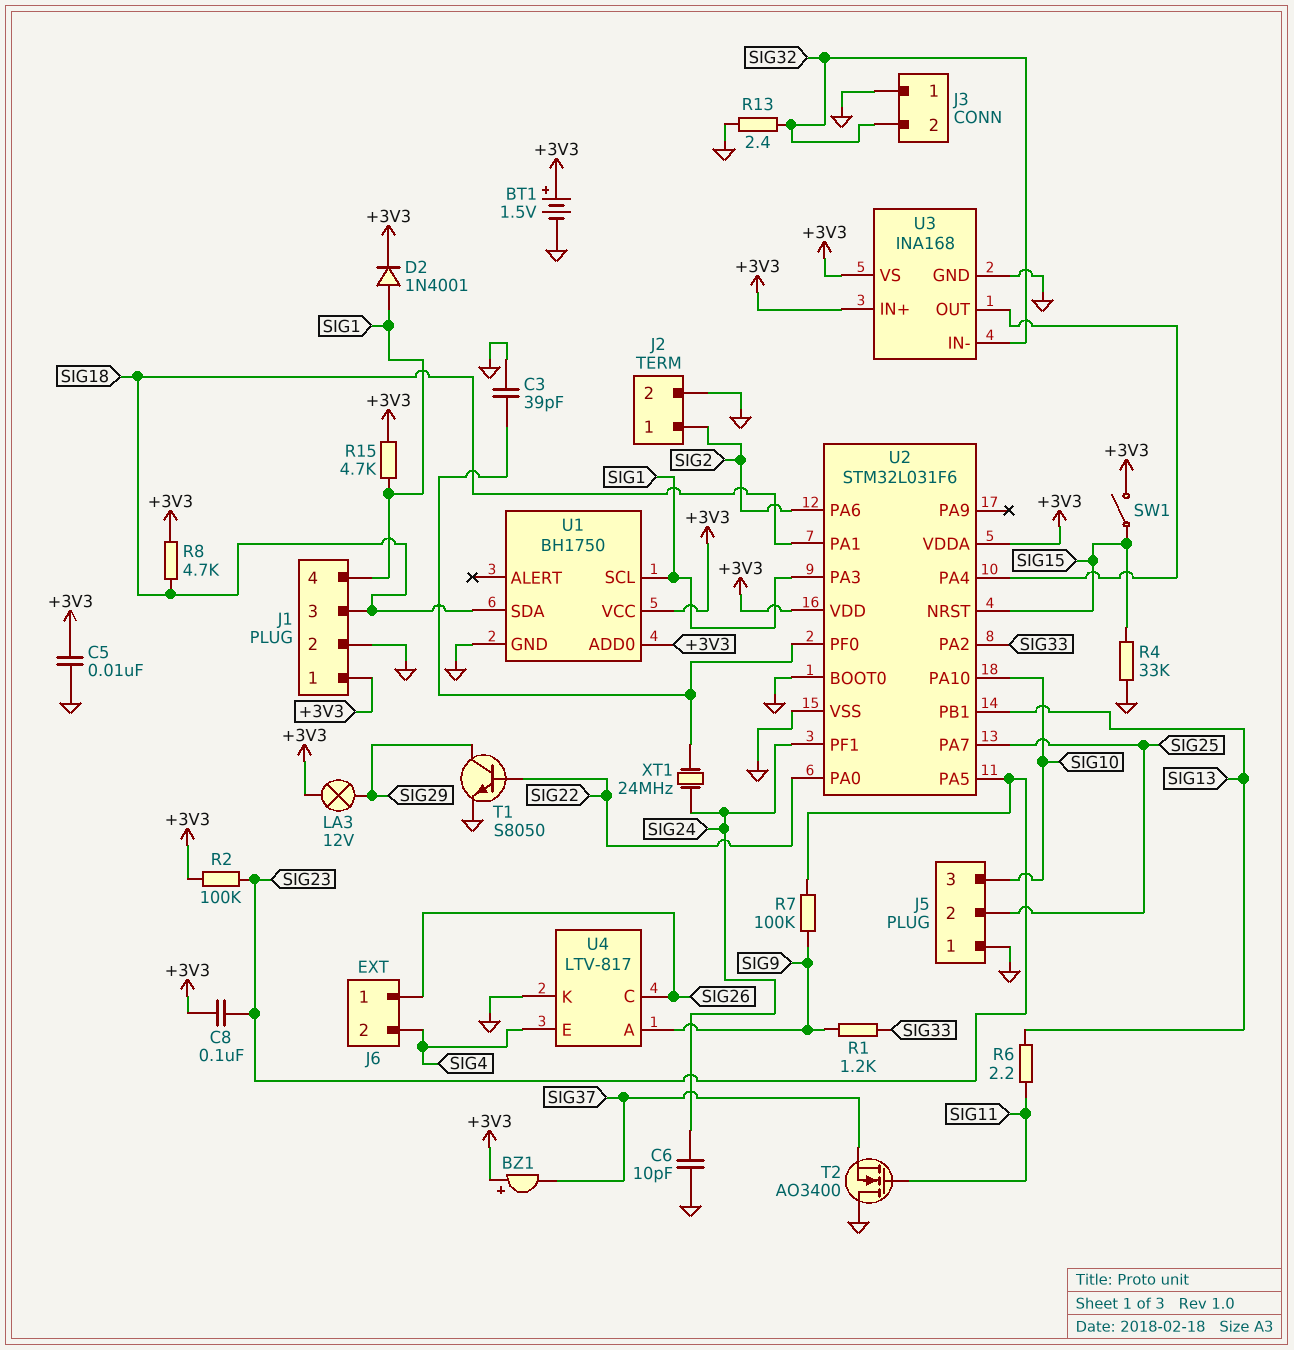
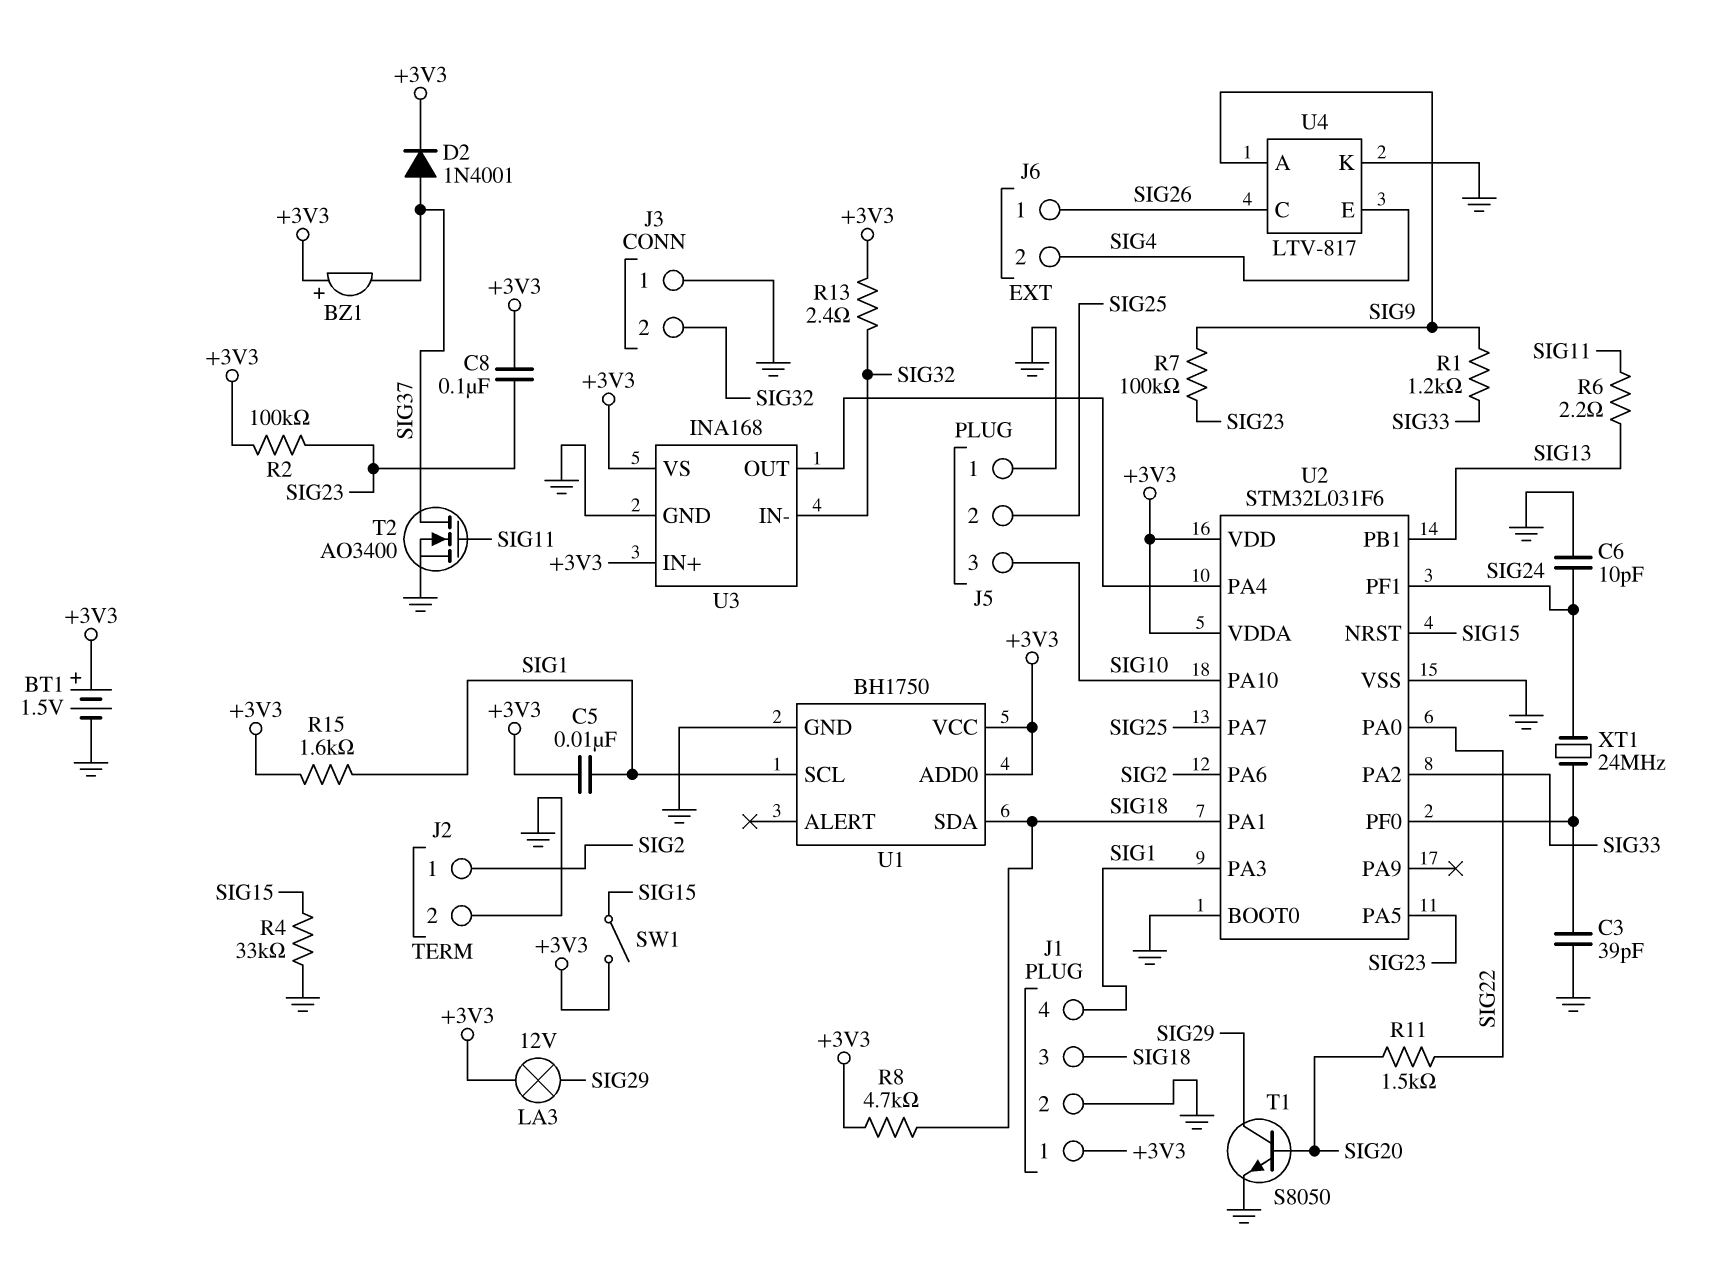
C5: 10nF (+3V3, GND) -> 10nF (+3V3, SIG1)
D2: diode 1N4001 (A SIG1, K +3V3) -> diode 1N4001 (A SIG37, K +3V3)
R11: none -> 1.5k (SIG20, SIG22)
R13: 2.4 (GND, SIG32) -> 2.4 (+3V3, SIG32)
R15: 4.7k (+3V3, SIG1) -> 1.6k (+3V3, SIG1)
T1: NPN S8050 (B SIG22, C SIG29, E GND) -> NPN S8050 (B SIG20, C SIG29, E GND)
T2: NMOS AO3400 (G SIG11, D GND, S SIG37) -> NMOS AO3400 (G SIG11, D SIG37, S GND)

